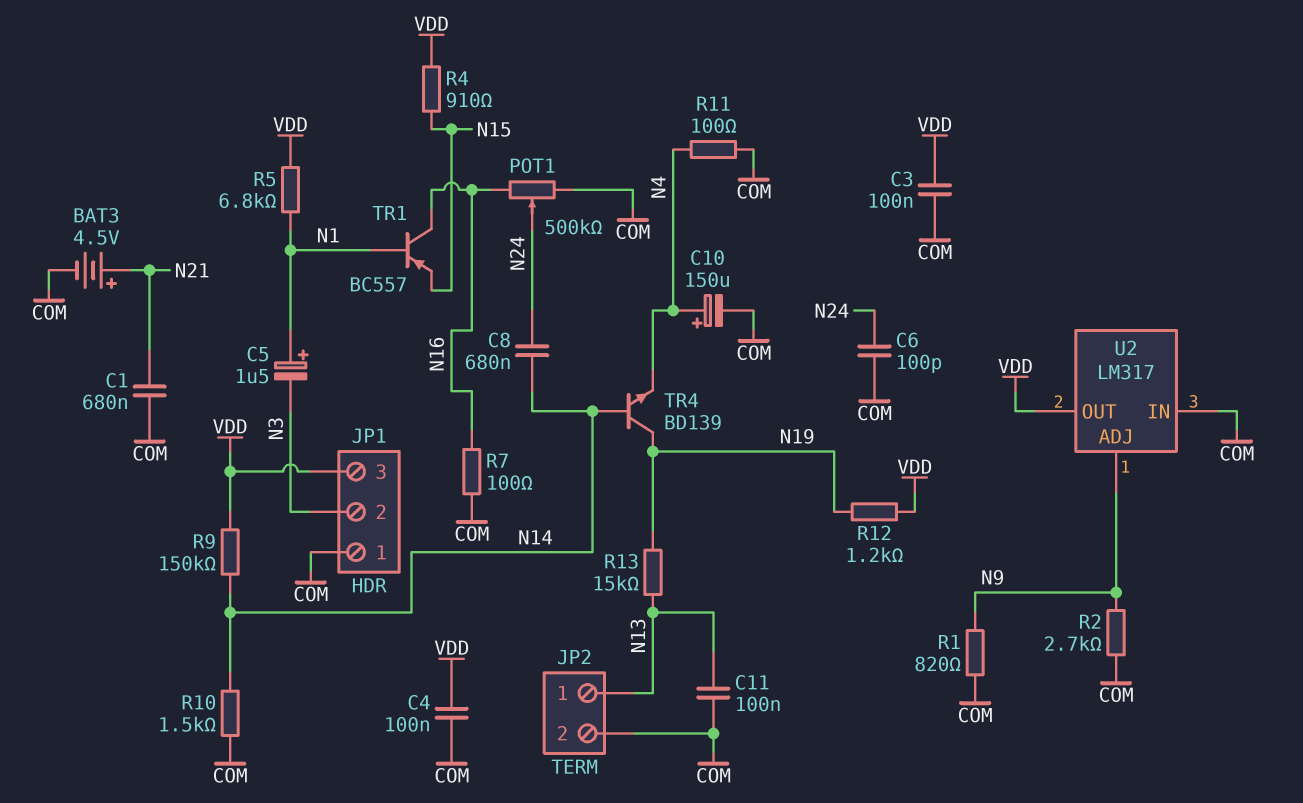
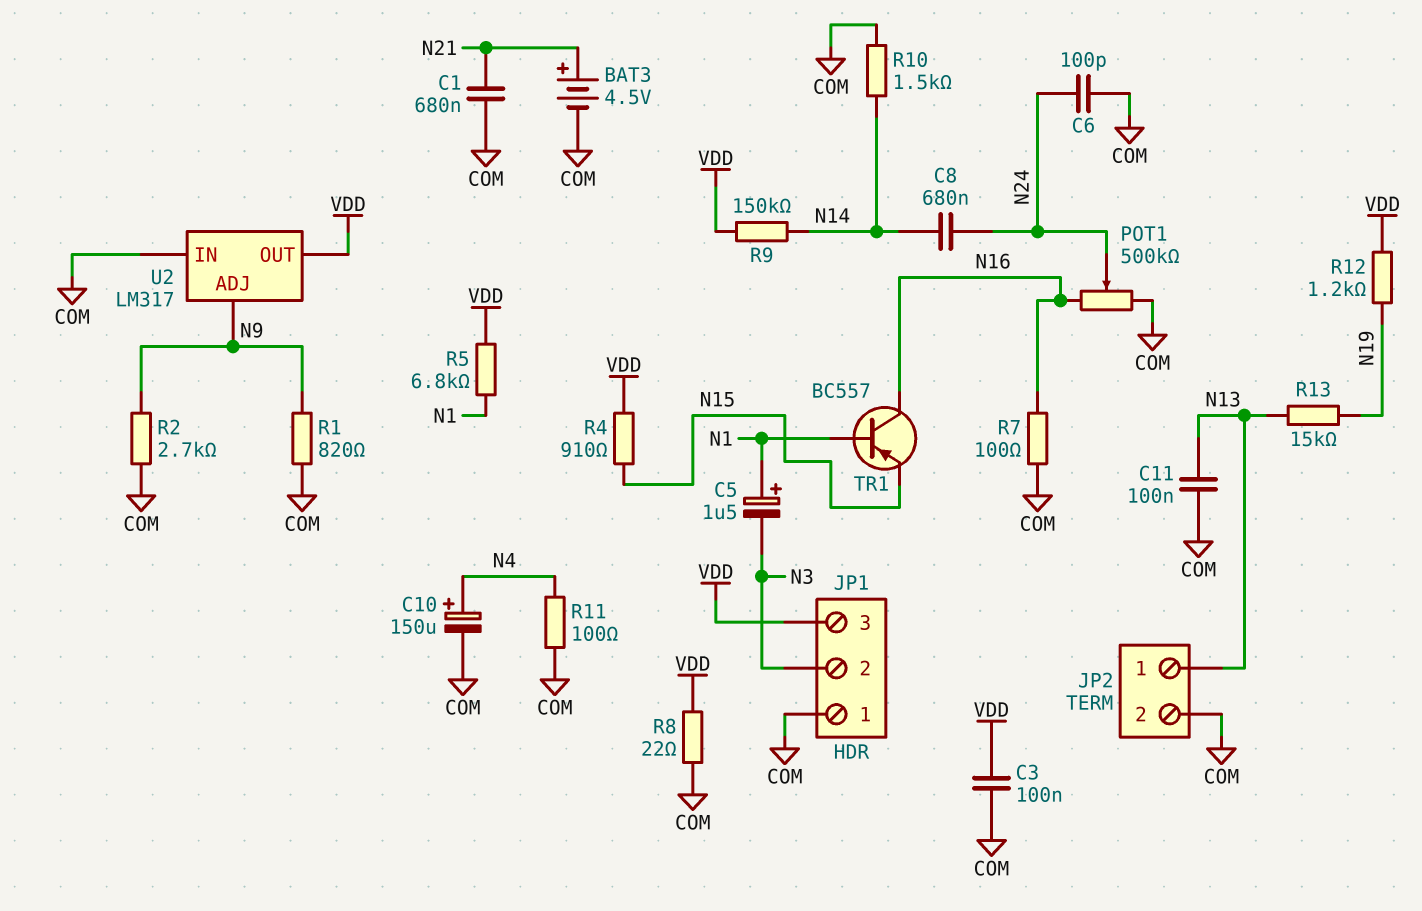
C4: 100nF (COM, VDD) -> none
R8: none -> 22 (COM, VDD)
TR4: NPN BD139 (B N14, C N19, E N4) -> none

